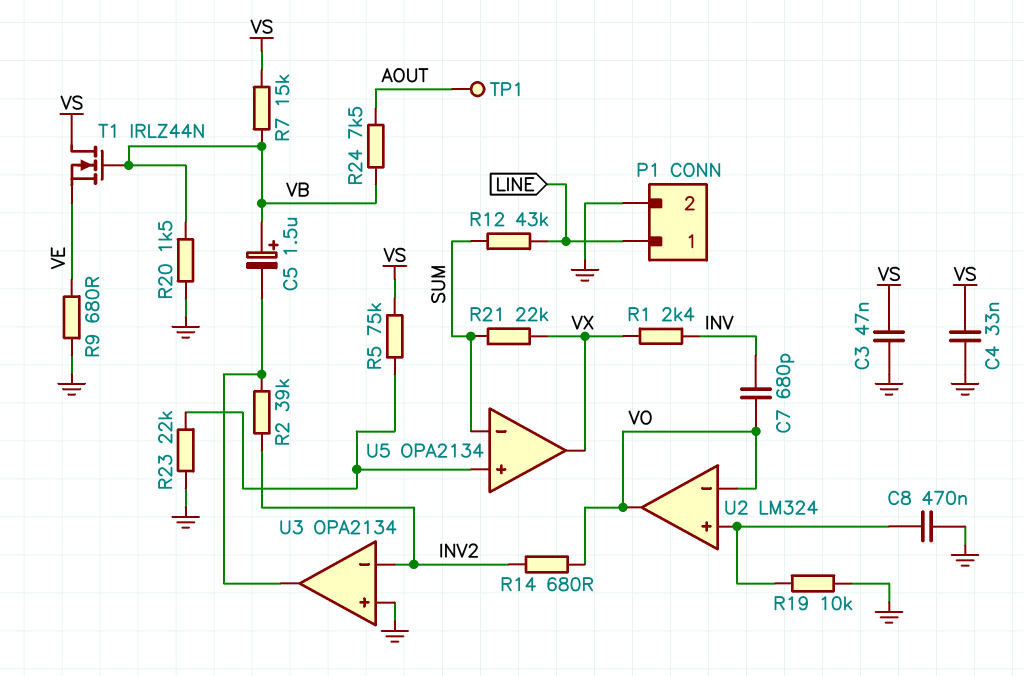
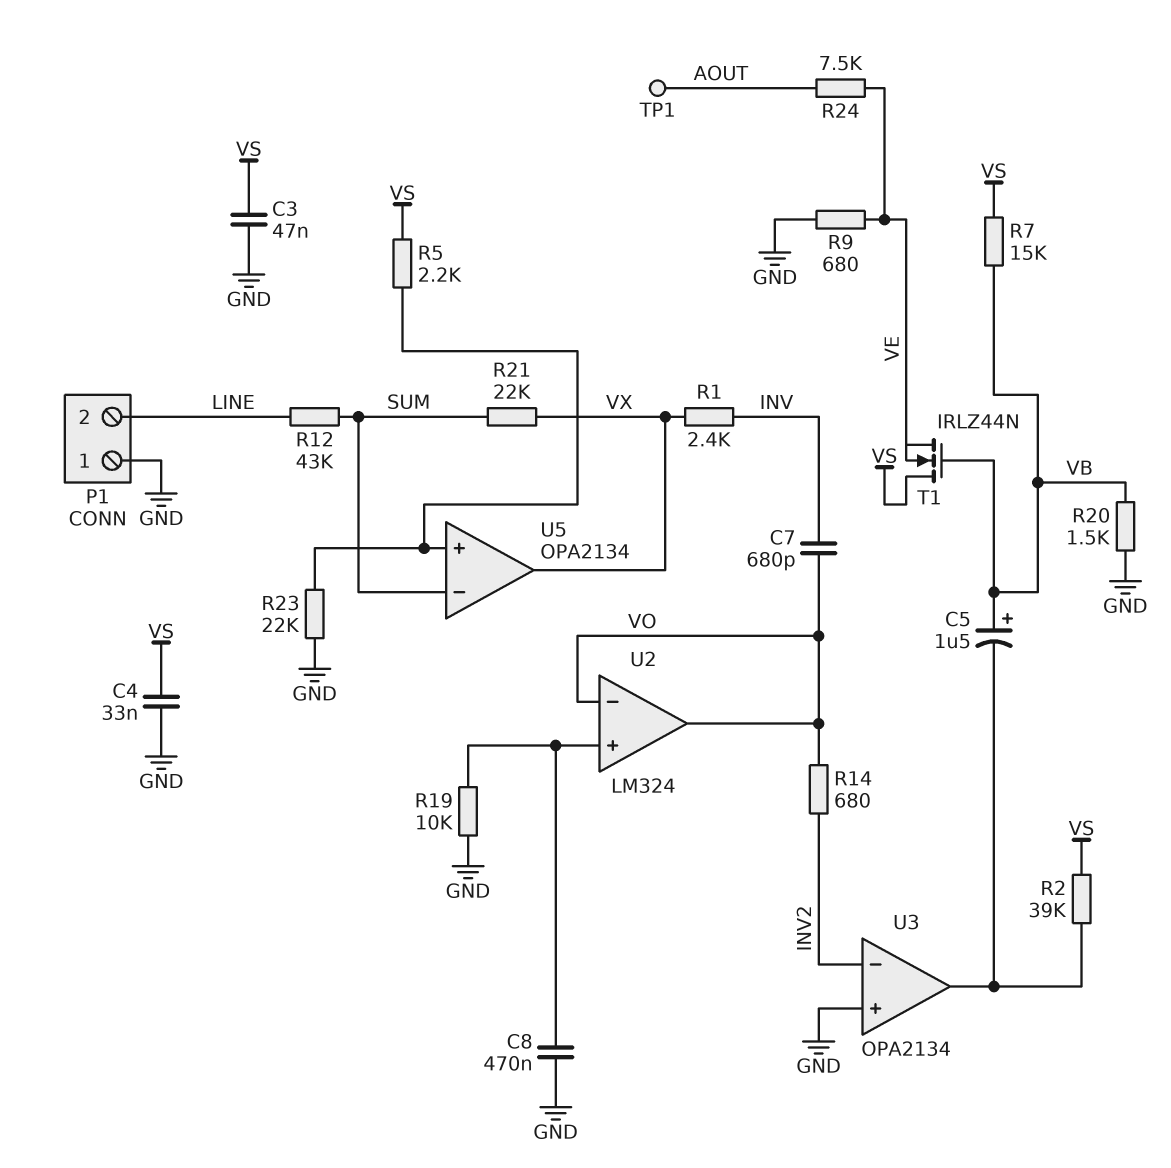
P1 pin 1: LINE -> GND
P1 pin 2: GND -> LINE
R2: 39k (INV2, U3/out) -> 39k (U3/out, VS)
R5: 75k (U5/in+, VS) -> 2.2k (U5/in+, VS)
R24: 7.5k (AOUT, VB) -> 7.5k (AOUT, VE)

